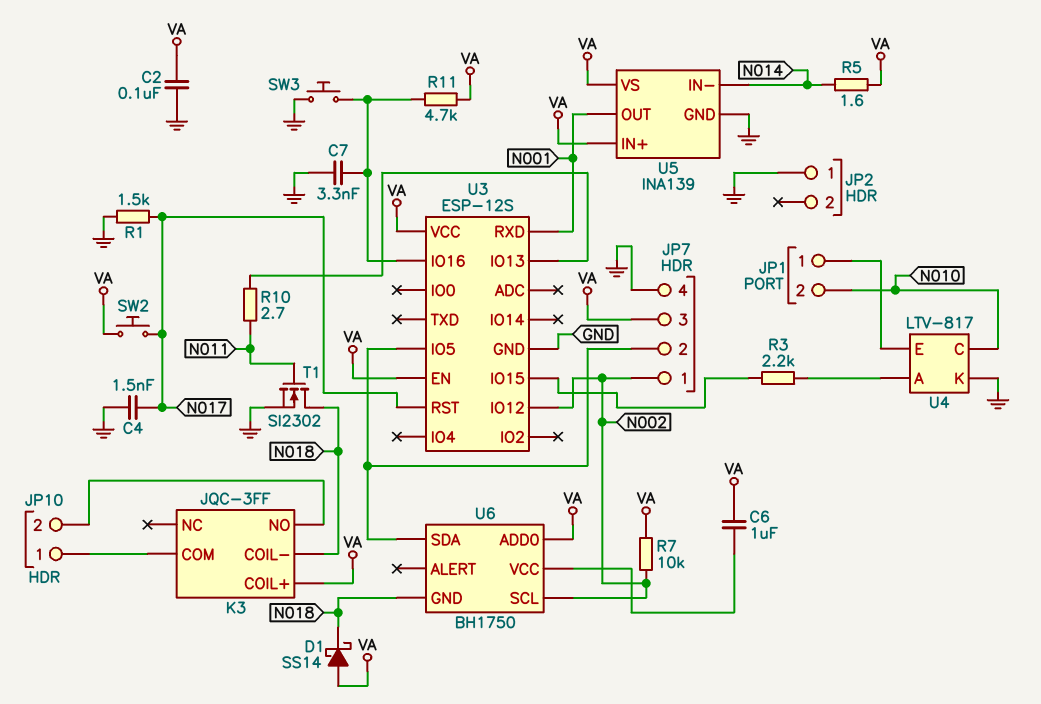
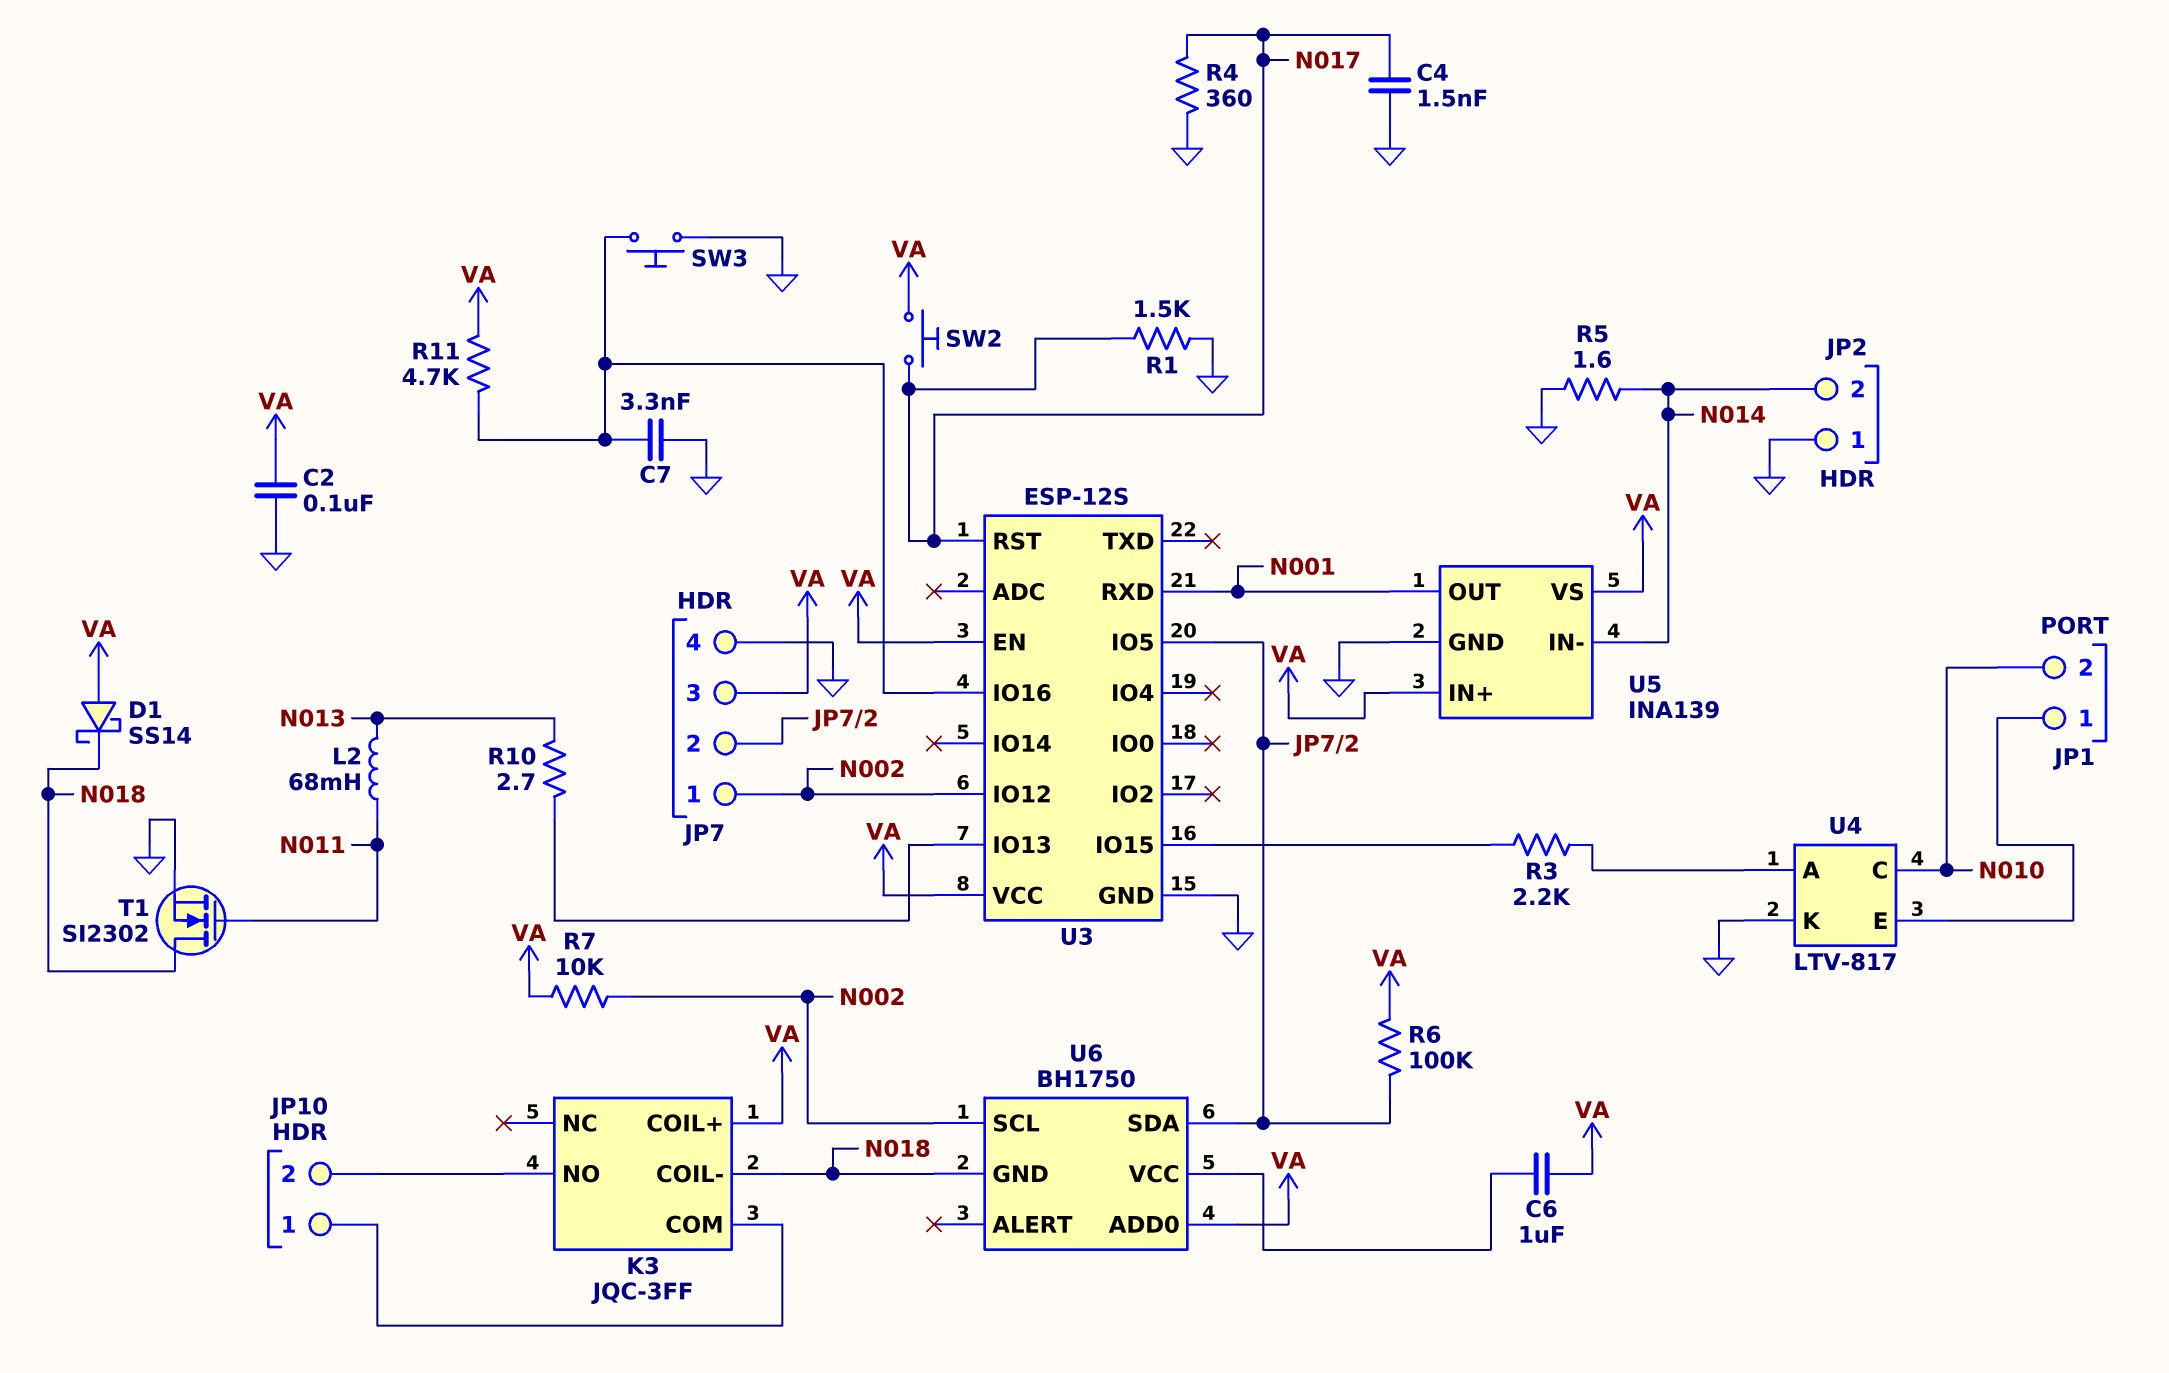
JP2 pin 2: none -> N014
L2: none -> 68mH (N011, N013)
R4: none -> 360 (GND, N017)
R5: 1.6 (N014, VA) -> 1.6 (GND, N014)
R6: none -> 100k (JP7/2, VA)
R10: 2.7 (N011, U3/IO13) -> 2.7 (N013, U3/IO13)

